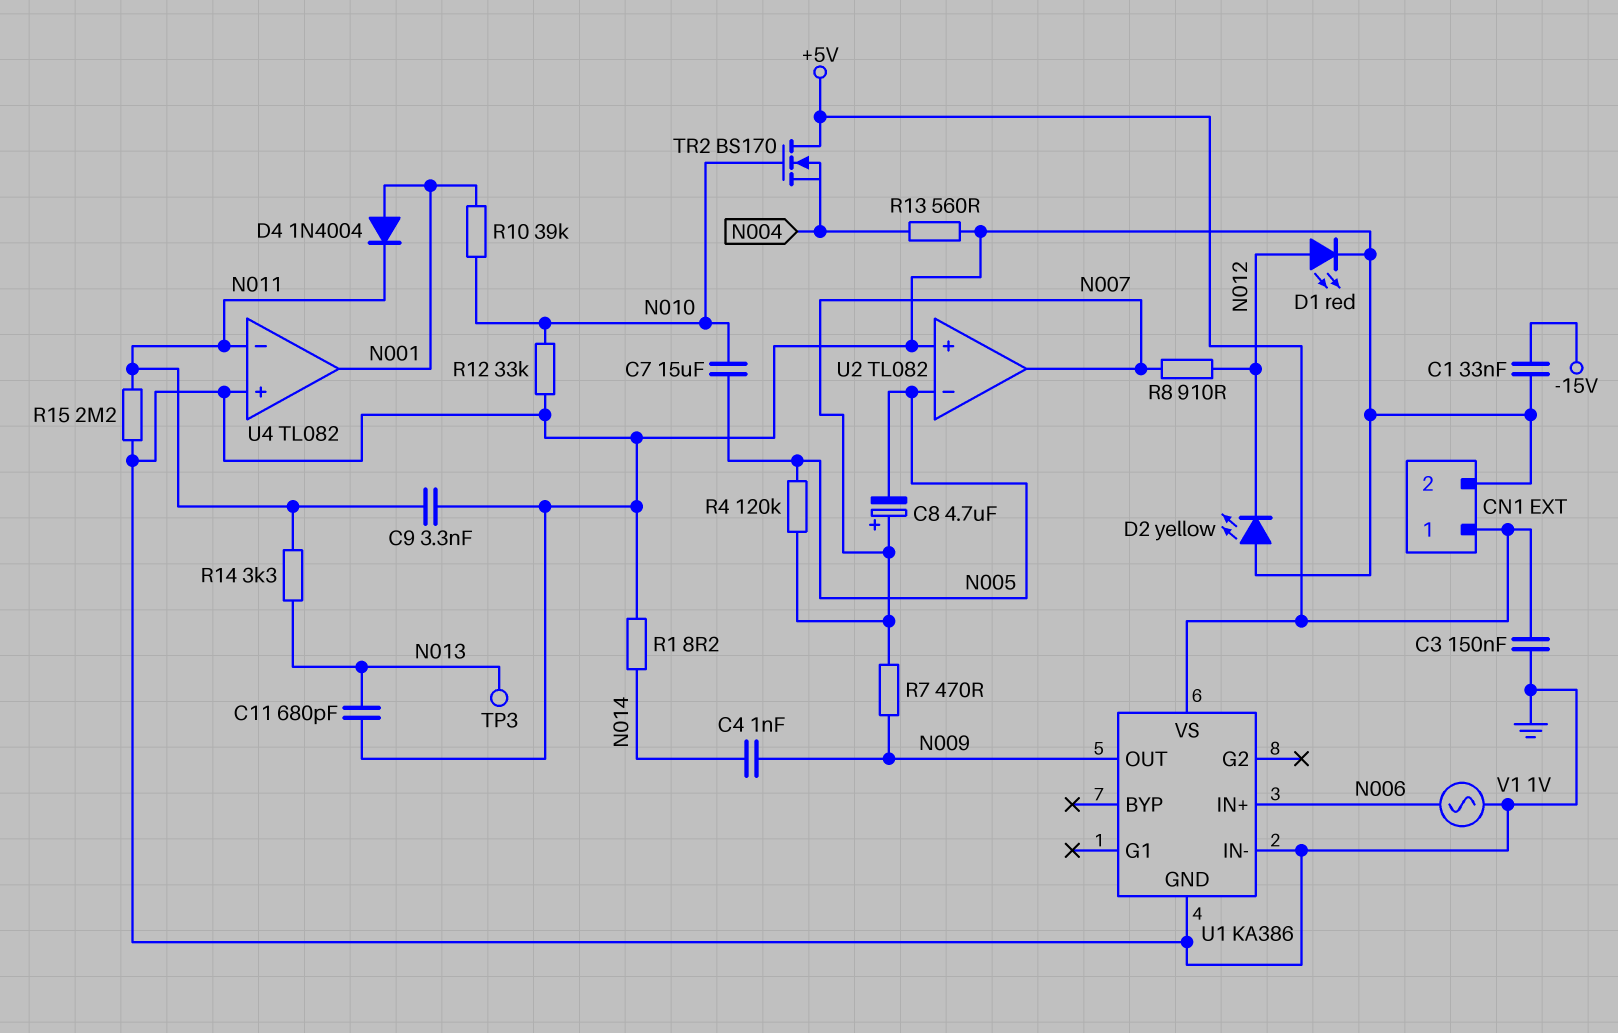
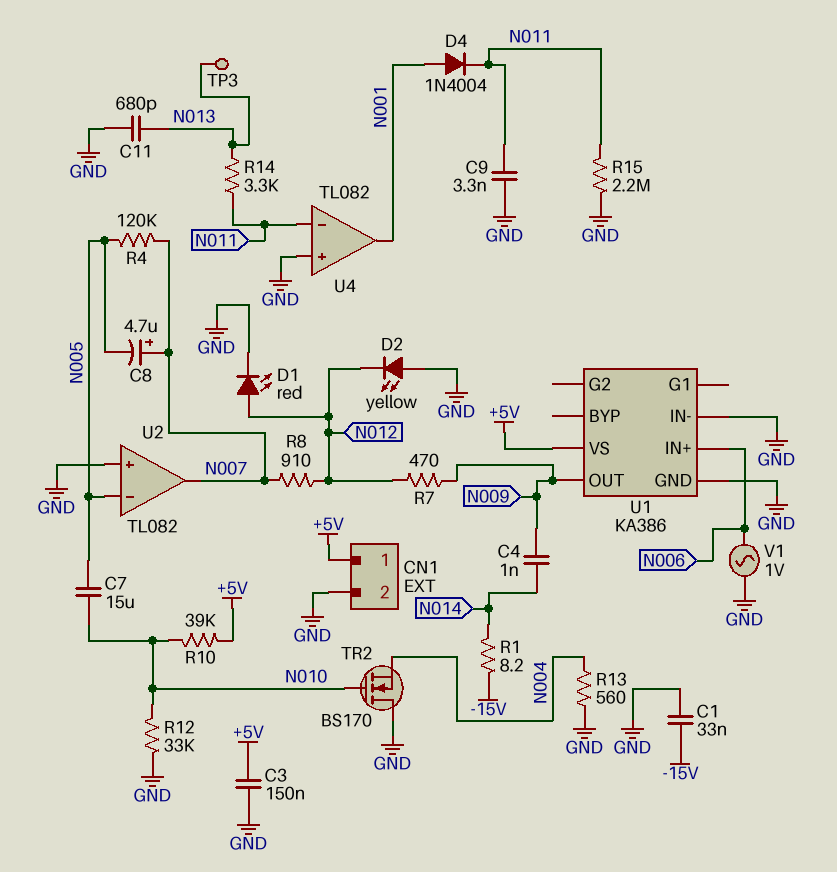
R1: 8.2 (GND, N014) -> 8.2 (-15V, N014)
R7: 470 (N007, N009) -> 470 (N009, N012)
R10: 39k (N001, N010) -> 39k (+5V, N010)
TR2: NMOS BS170 (G N010, D +5V, S N004) -> NMOS BS170 (G N010, D GND, S N004)

